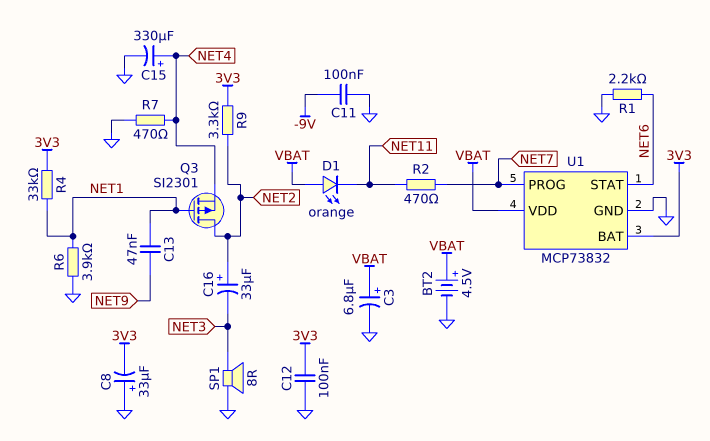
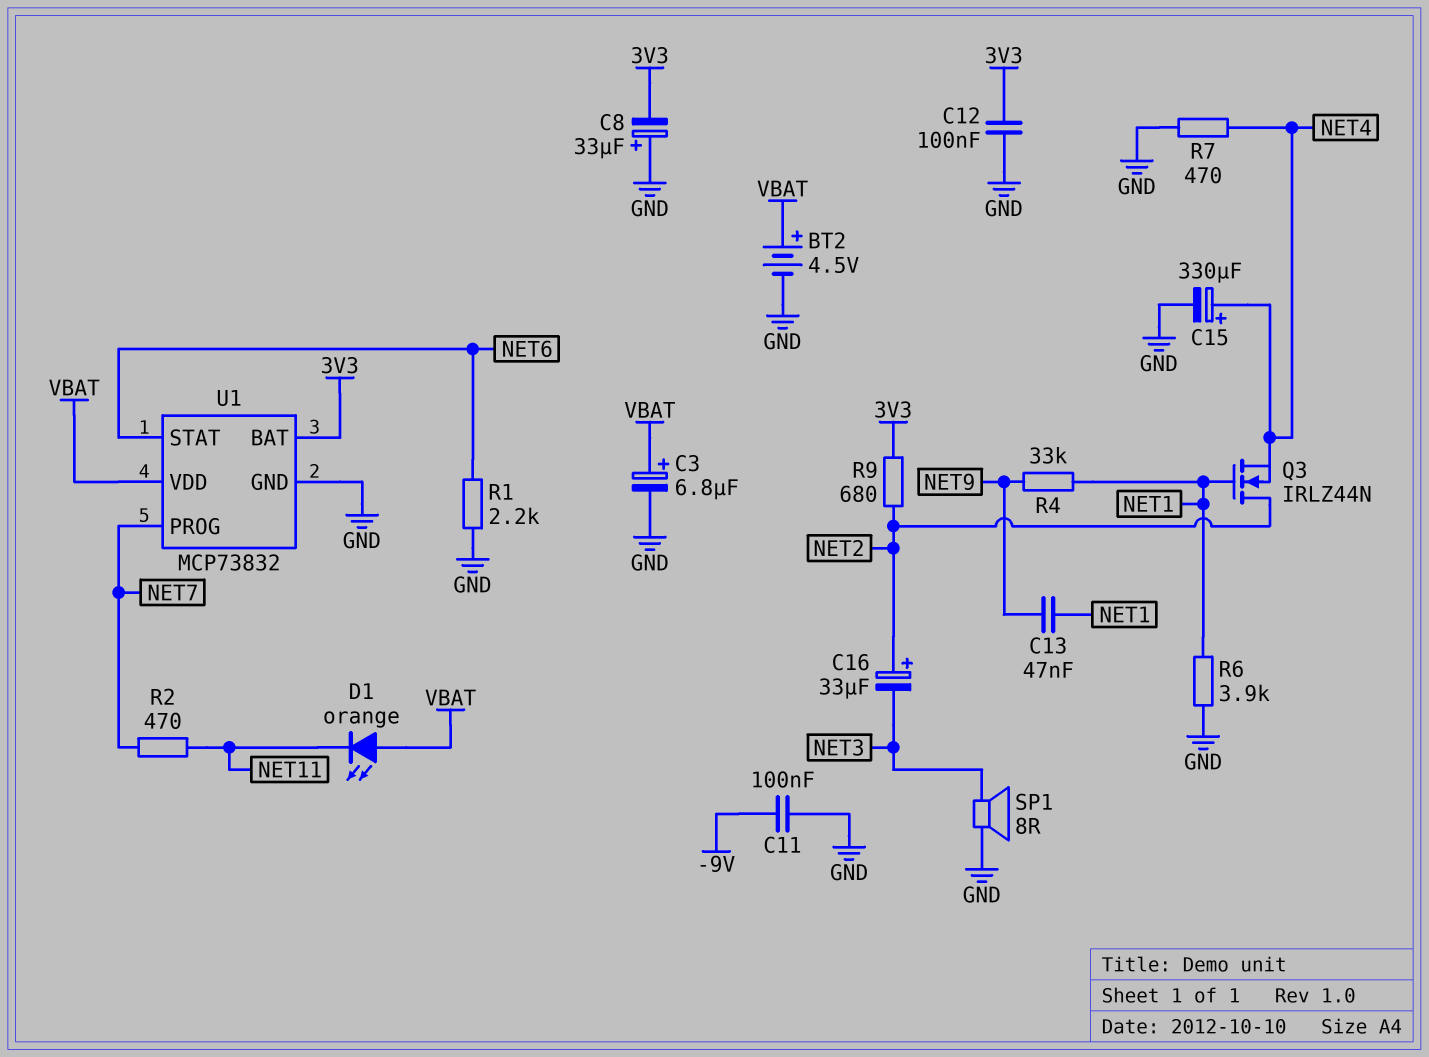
Q3: PMOS SI2301 (G NET1, D NET2, S NET4) -> NMOS IRLZ44N (G NET1, D NET2, S NET4)
R4: 33k (3V3, NET1) -> 33k (NET1, NET9)
R9: 3.3k (3V3, NET2) -> 680 (3V3, NET2)

